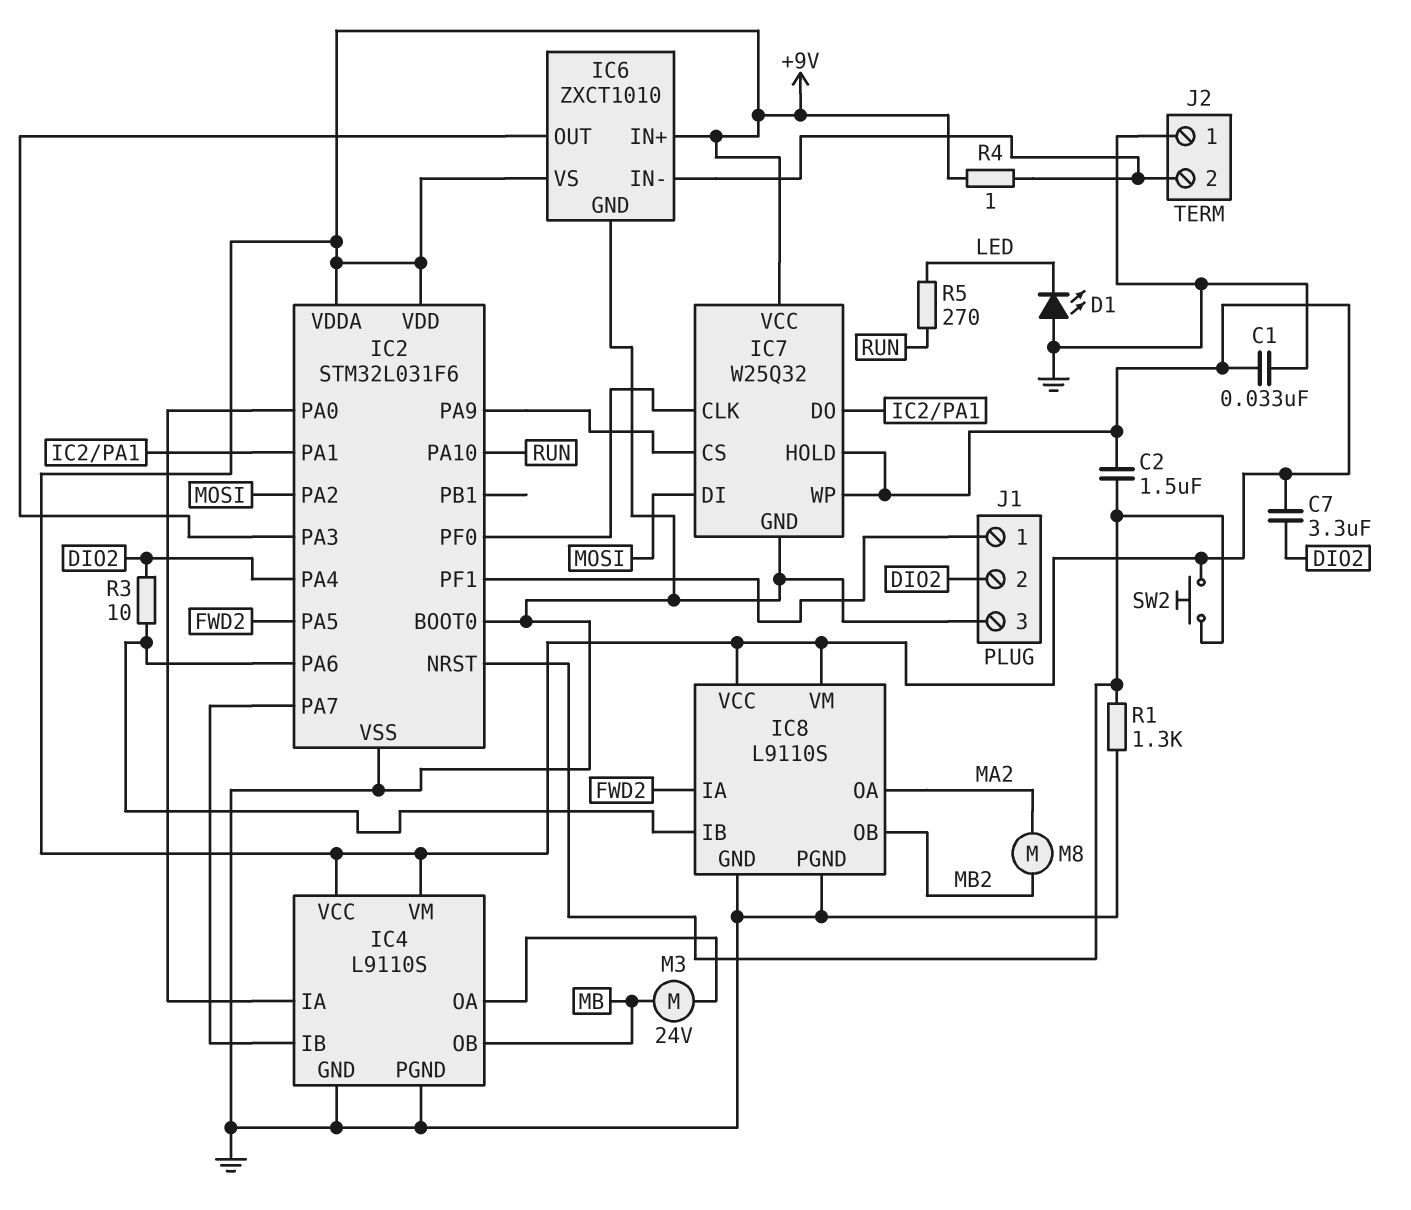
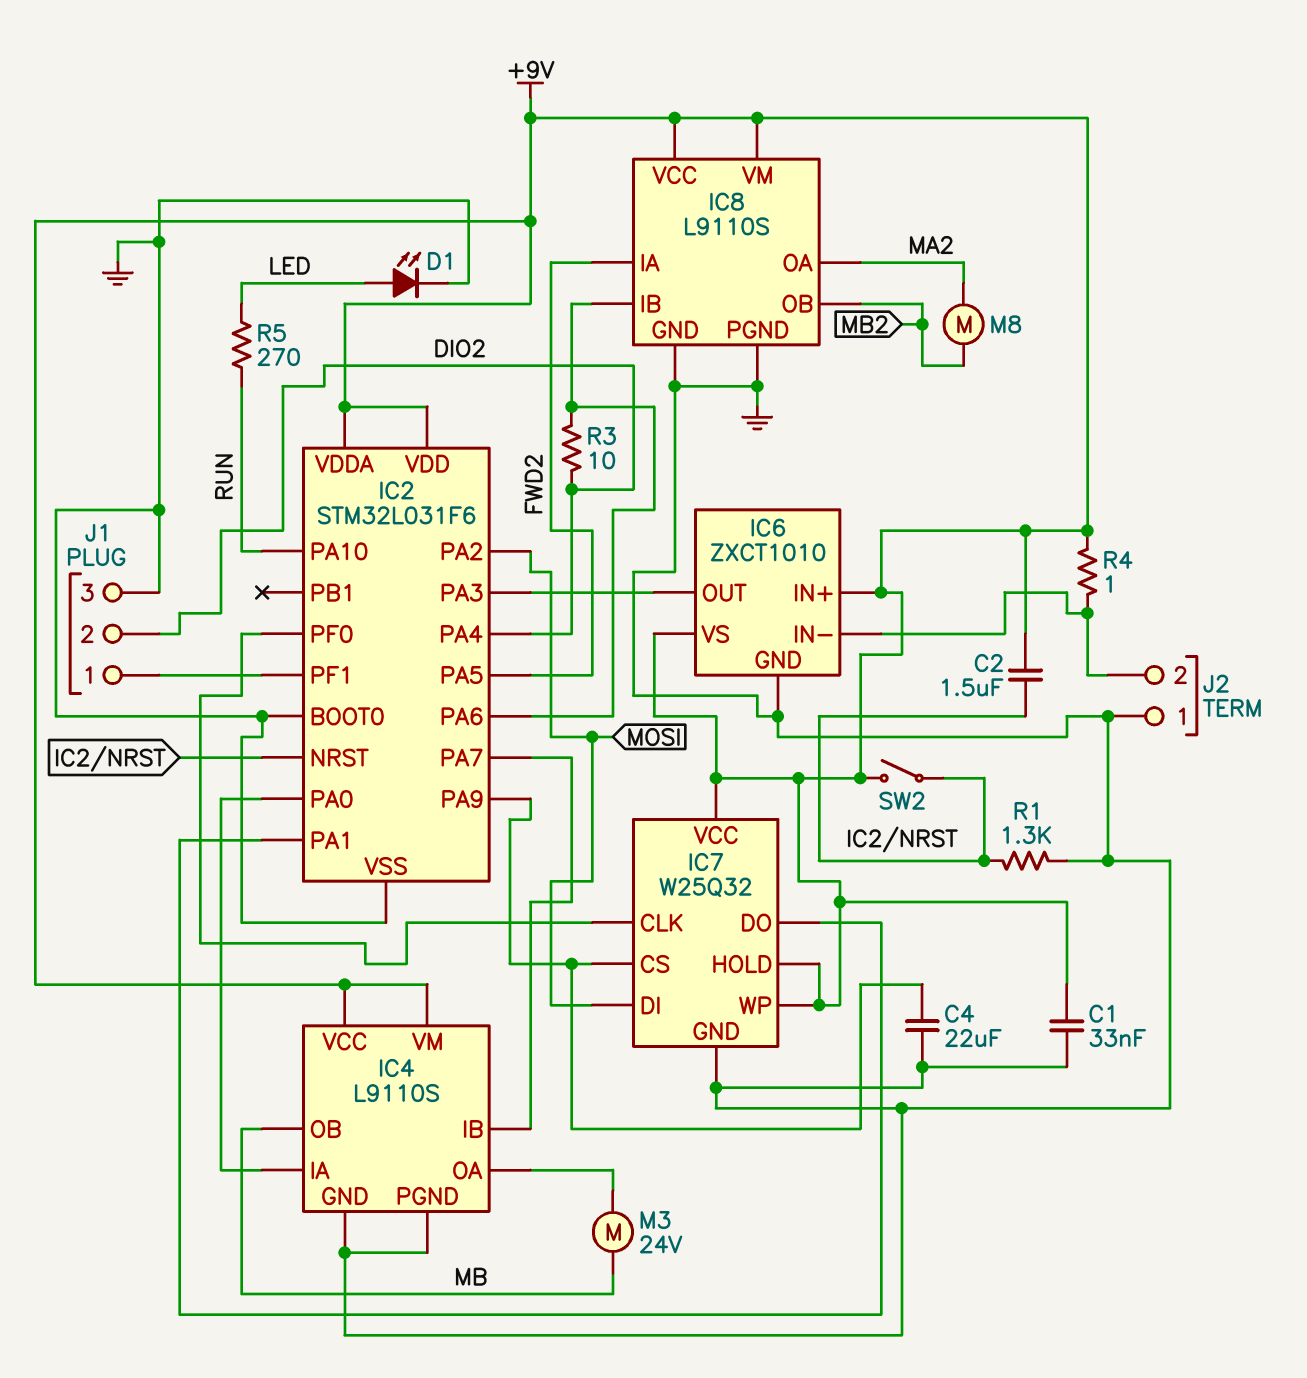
C4: none -> 22uF (GND, IC2/PA9)
C7: 3.3uF (+9V, DIO2) -> none
D1: LED (A GND, K LED) -> LED (A LED, K GND)
SW2: button (+9V, IC2/NRST) -> switch (+9V, IC2/NRST)

